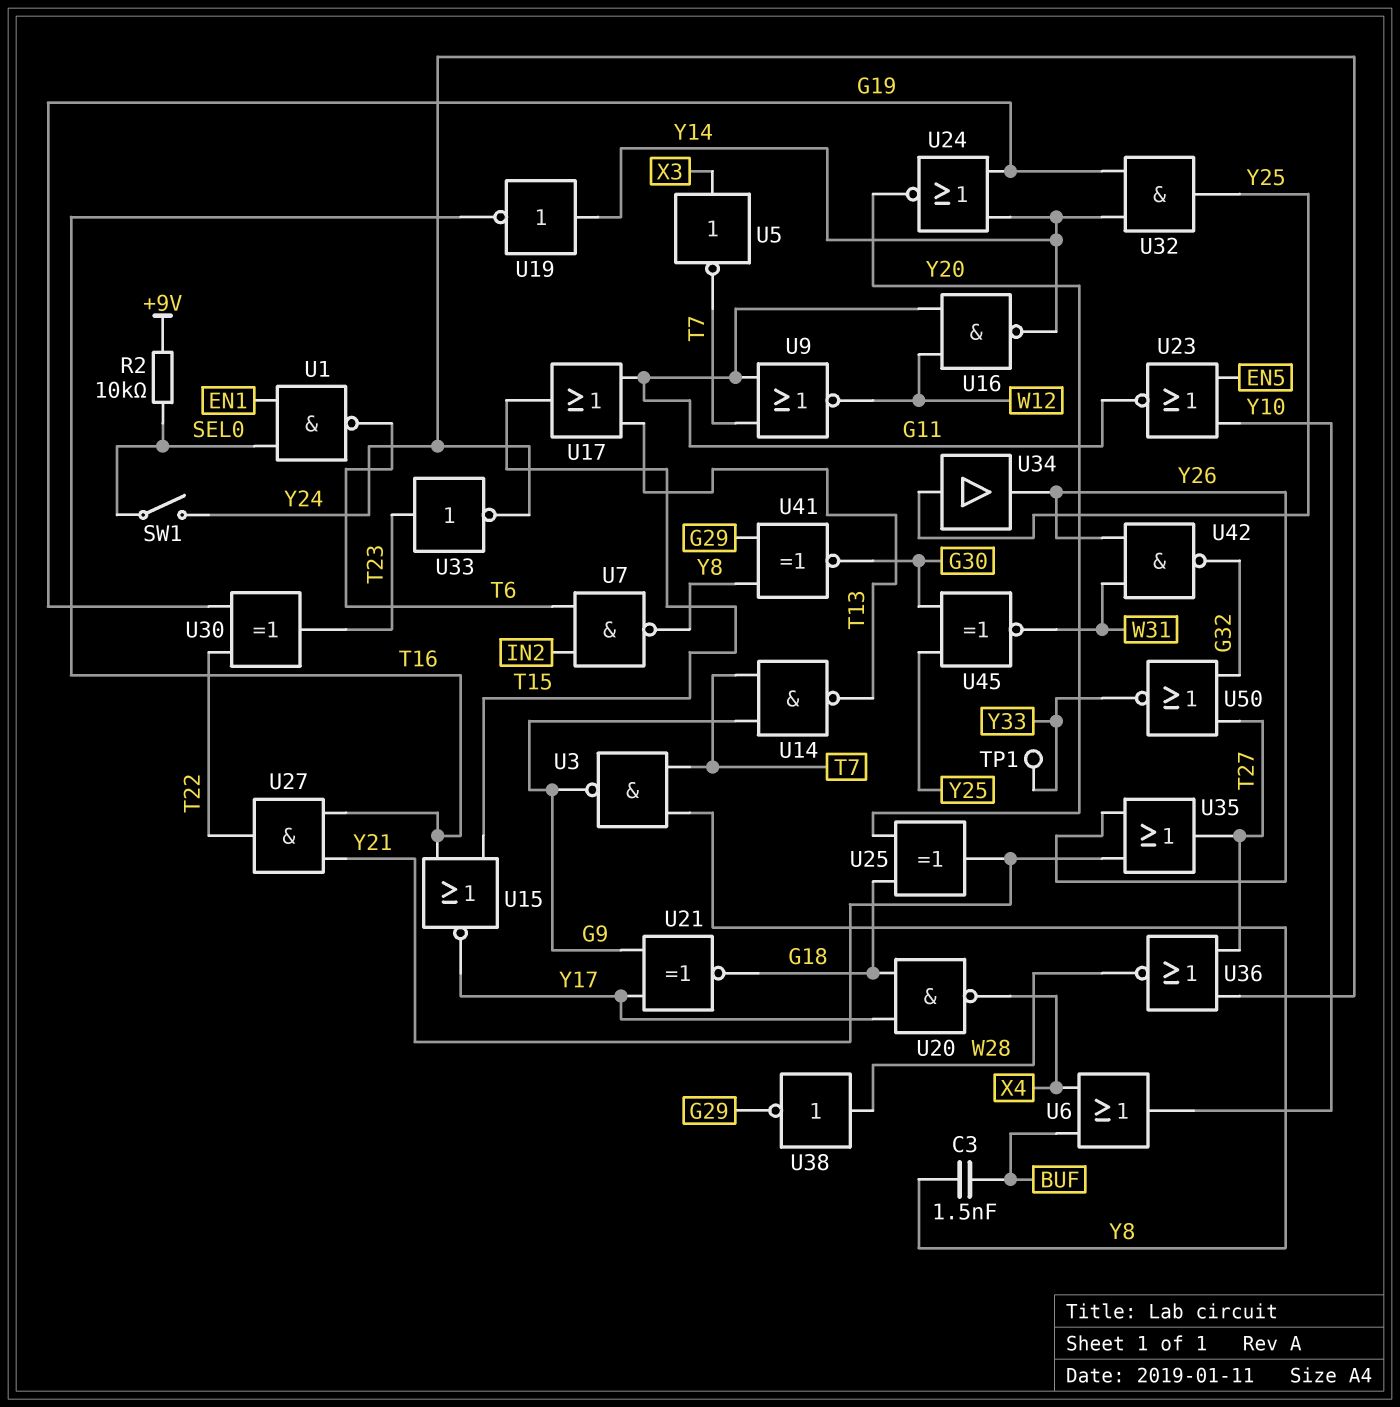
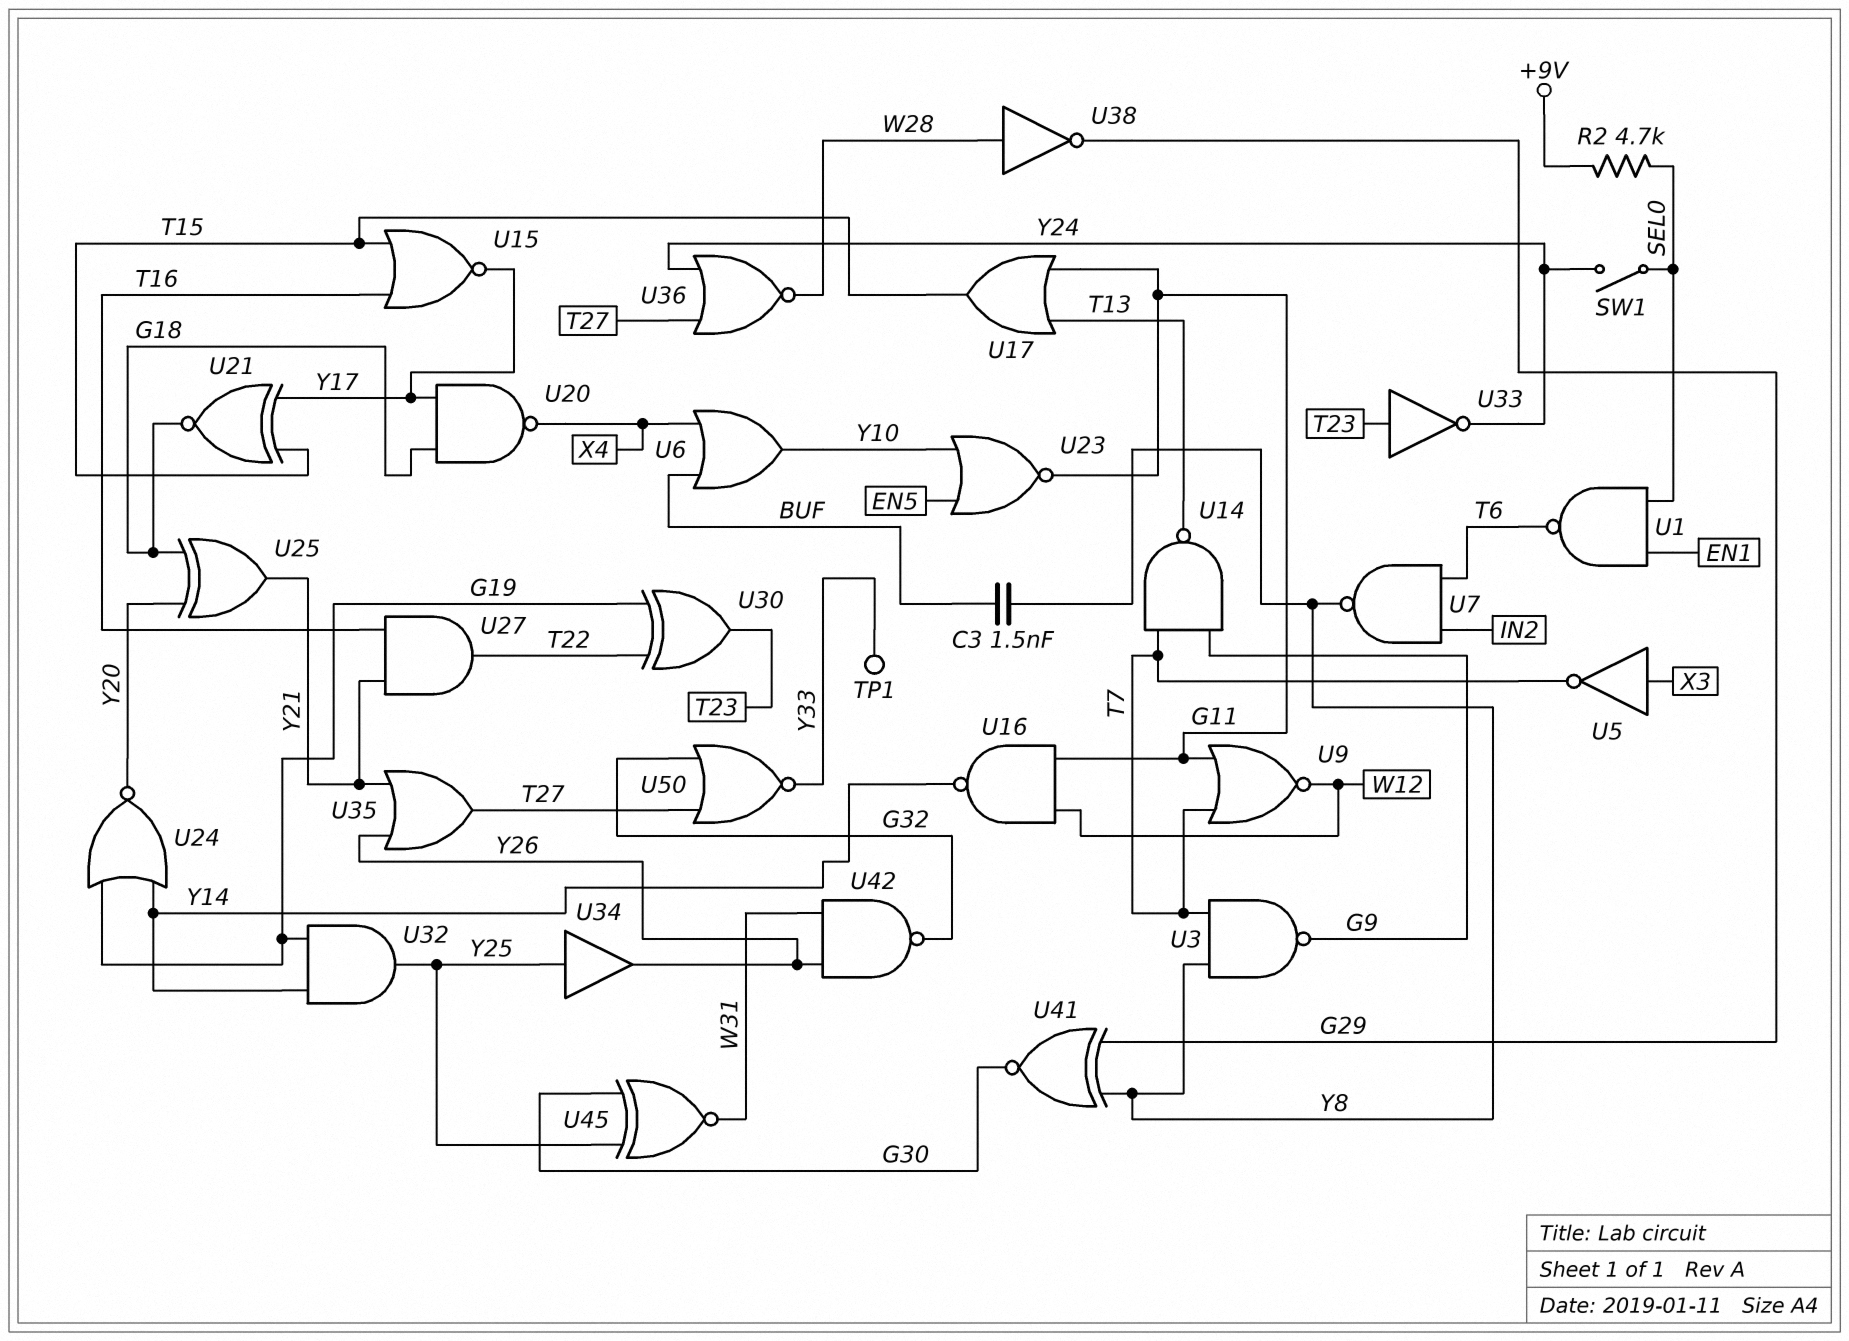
R2: 10k (+9V, SEL0) -> 4.7k (+9V, SEL0)
U19: NOT (in Y14, out T16) -> none
U21: XNOR (in G9, in Y17, out G18) -> XNOR (in T15, in Y17, out G18)

